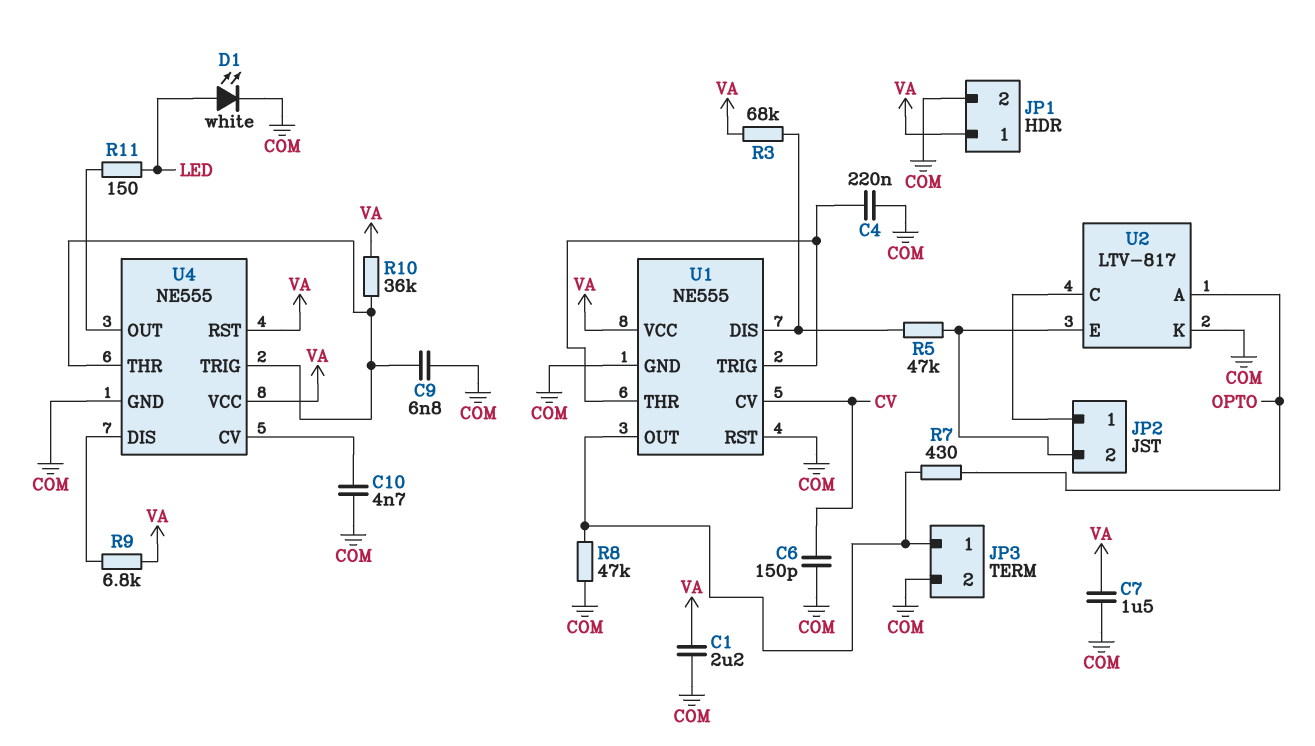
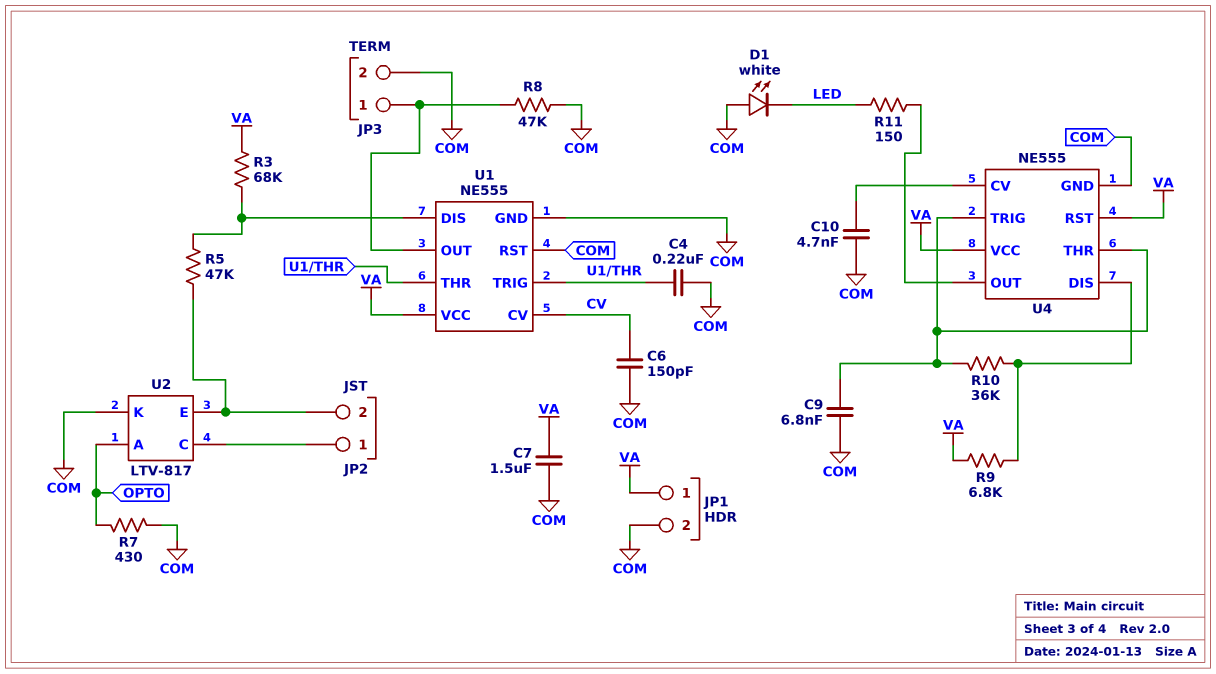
C1: 2.2uF (COM, VA) -> none
D1: LED white (A LED, K COM) -> LED white (A COM, K LED)
R7: 430 (JP3/1, OPTO) -> 430 (COM, OPTO)
R10: 36k (U4/THR, VA) -> 36k (U4/DIS, U4/THR)

